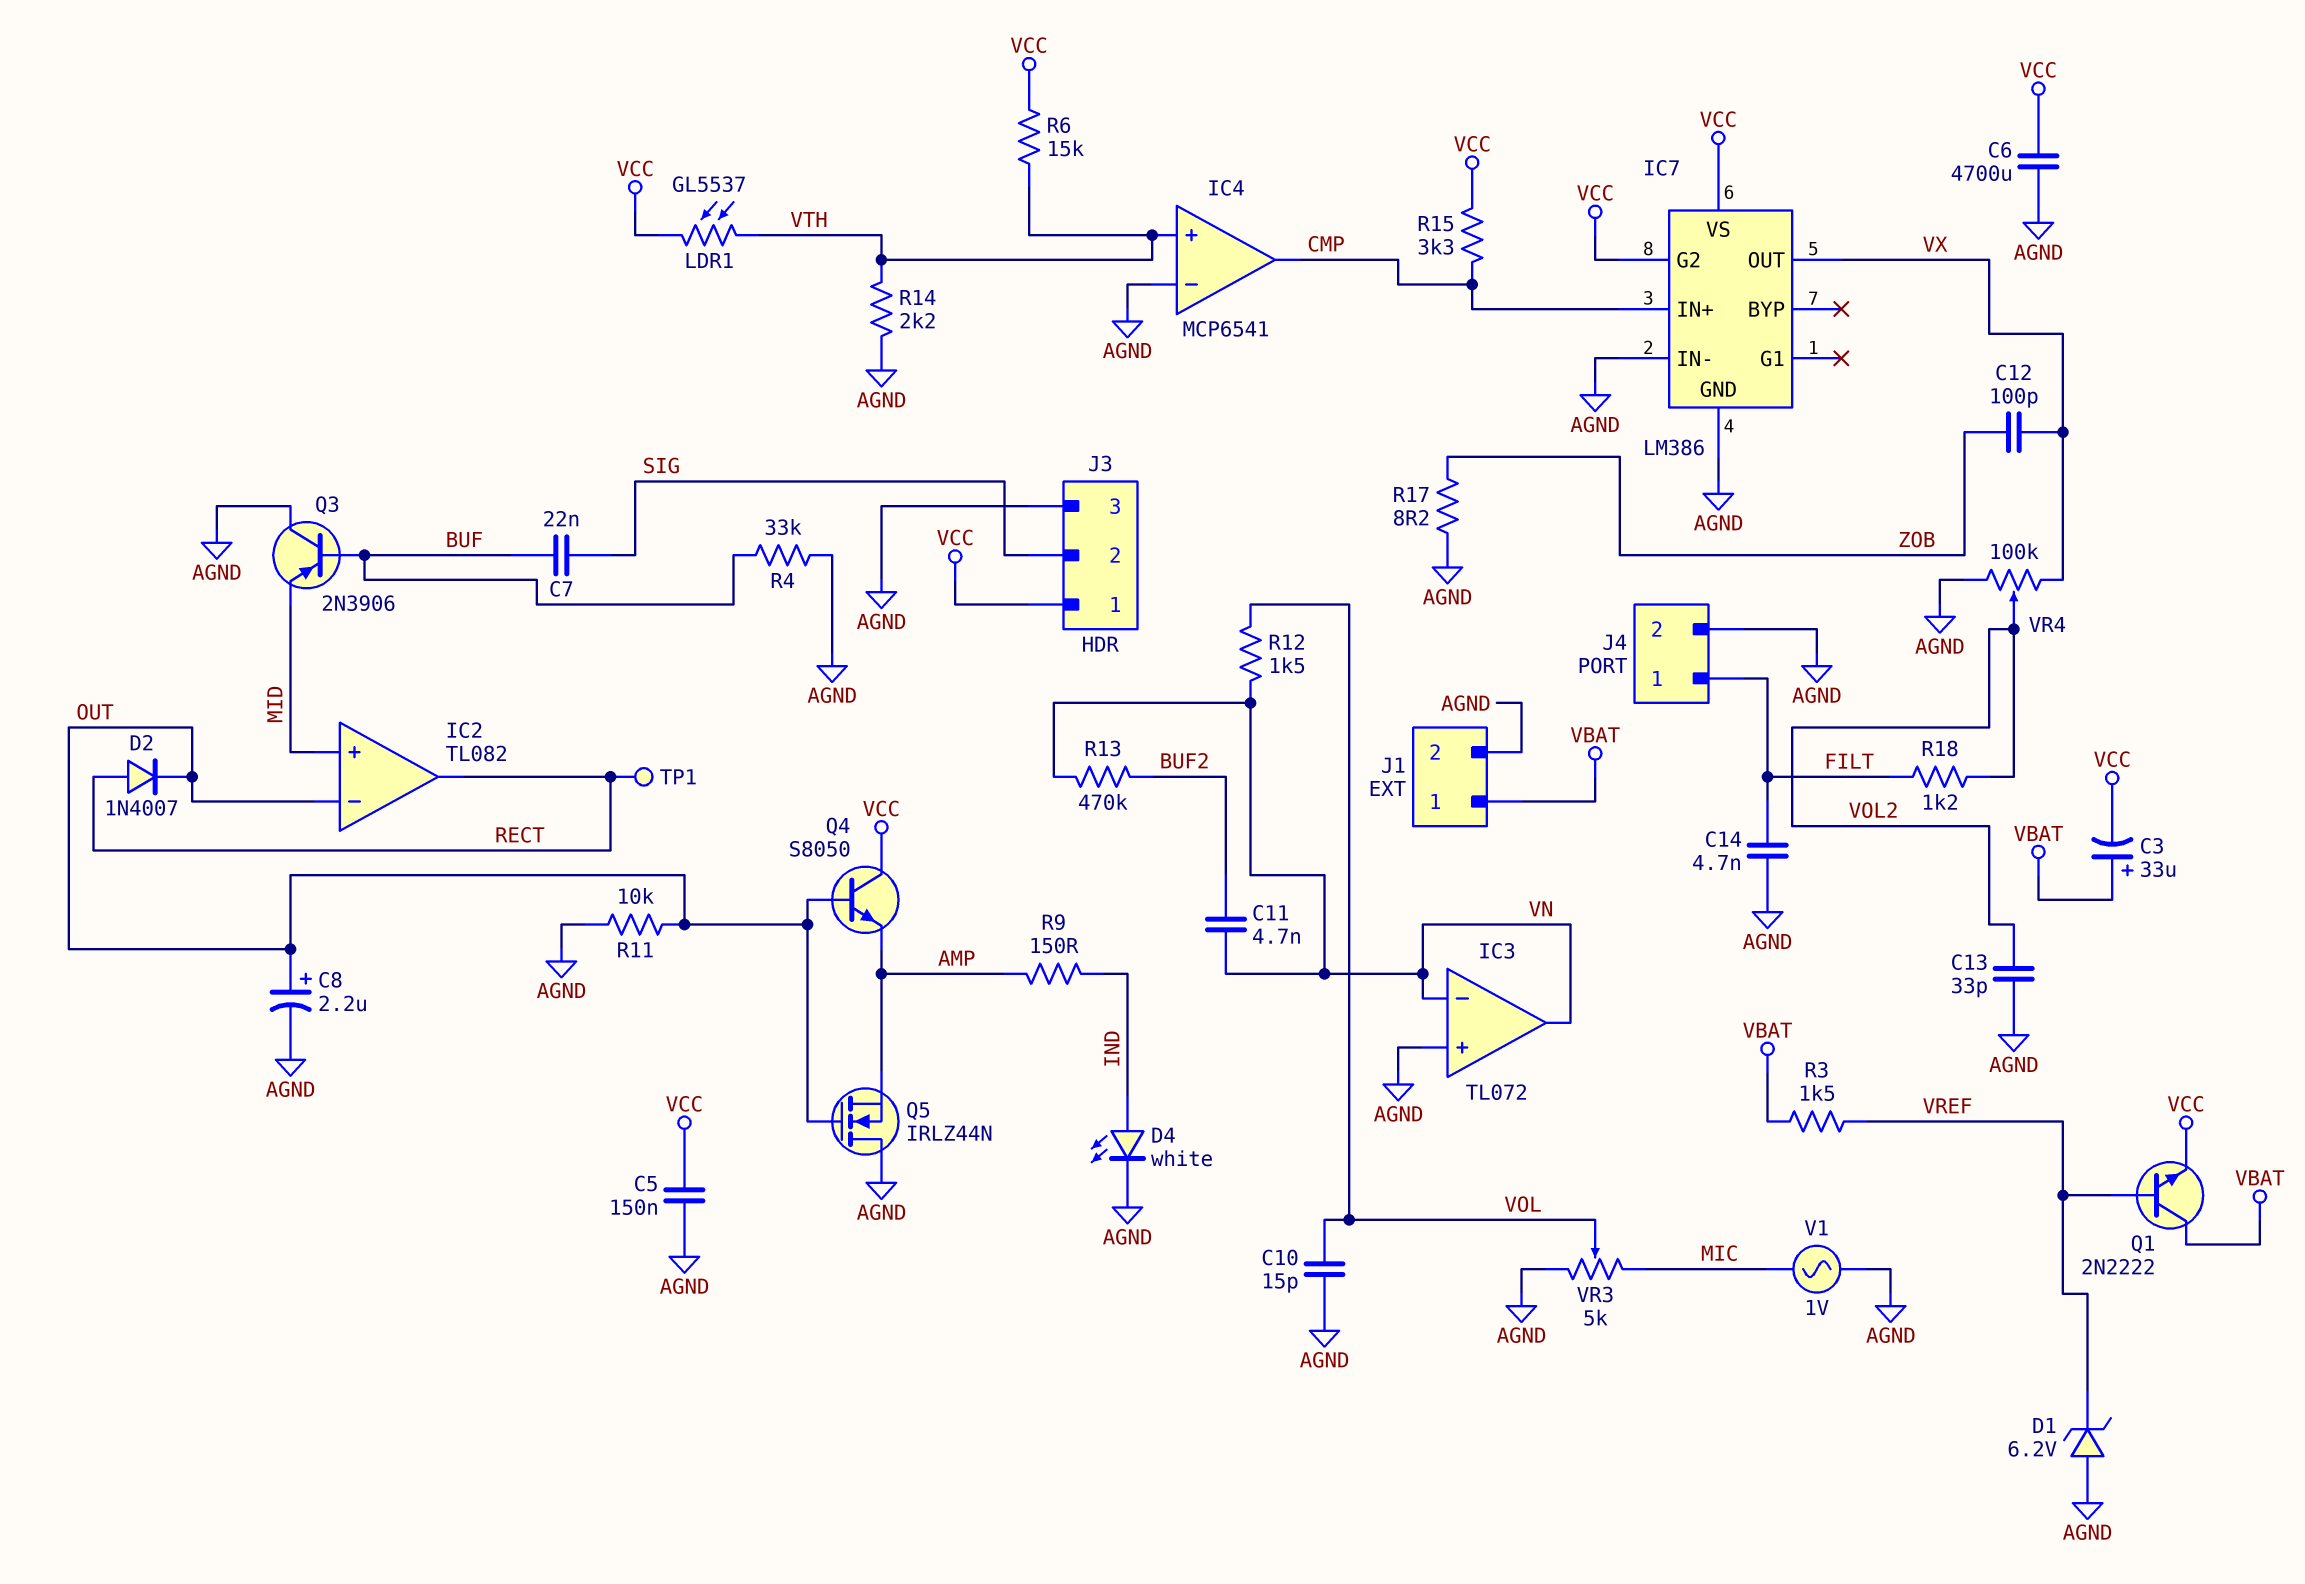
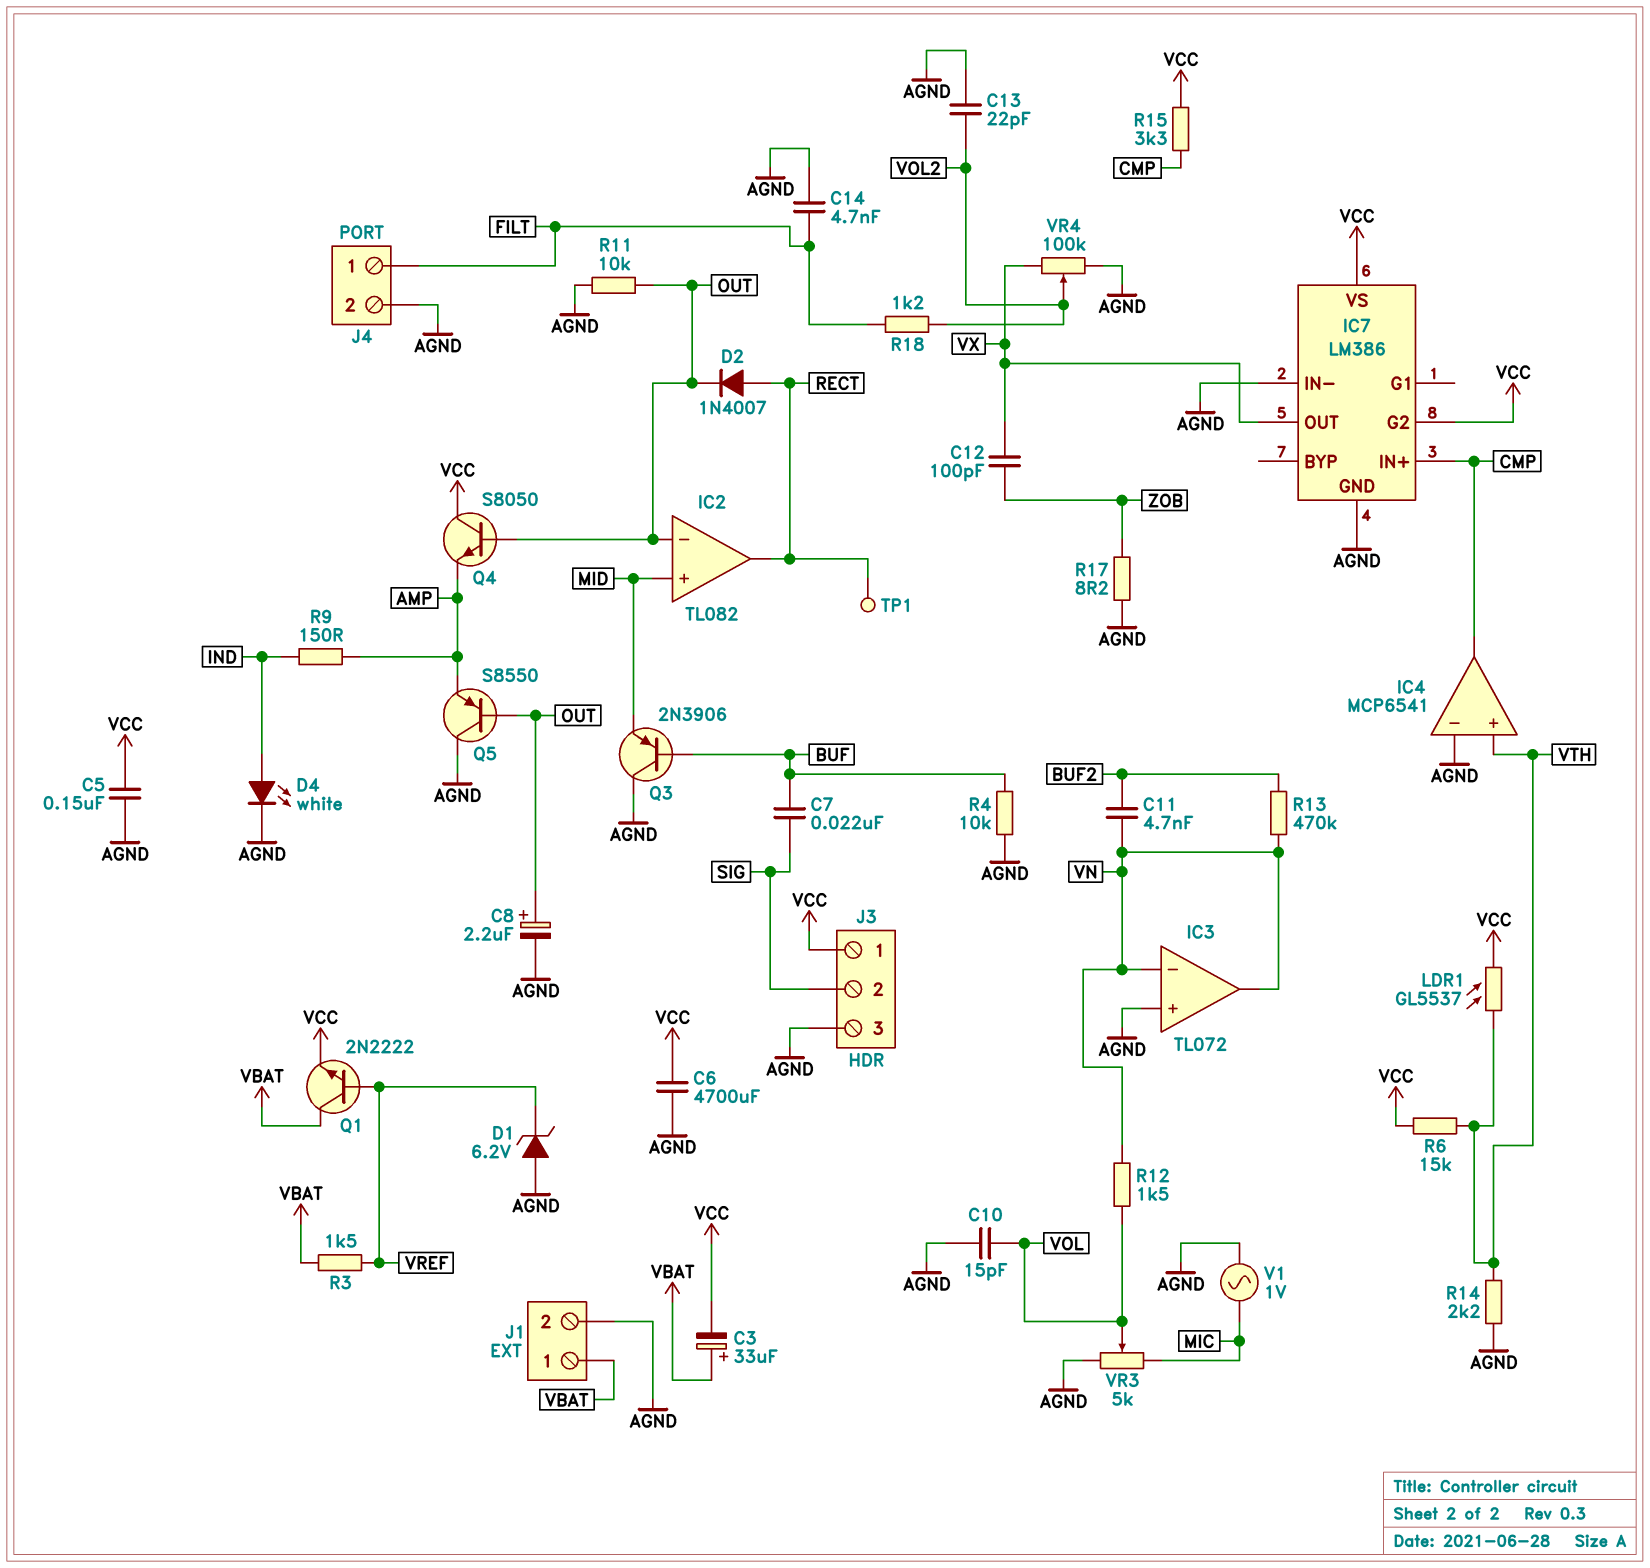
C13: 33pF (AGND, VOL2) -> 22pF (AGND, VOL2)
Q5: NMOS IRLZ44N (G OUT, D AGND, S AMP) -> PNP S8550 (B OUT, C AGND, E AMP)
R4: 33k (AGND, BUF) -> 10k (AGND, BUF)

